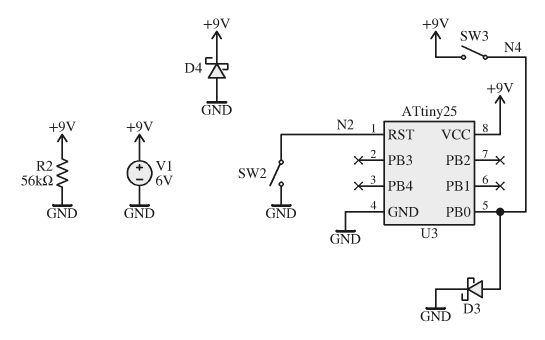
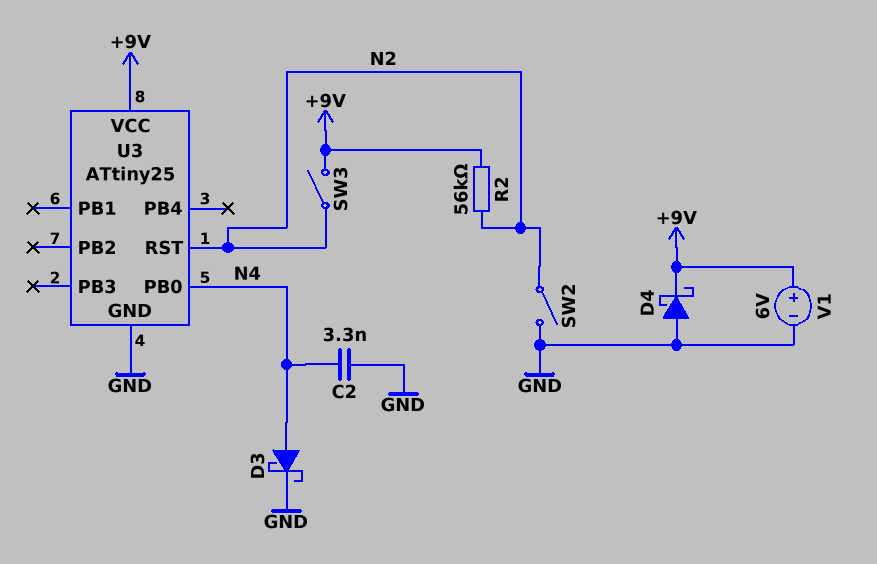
C2: none -> 3.3nF (GND, N4)
R2: 56k (+9V, GND) -> 56k (+9V, N2)
SW3: switch (+9V, N4) -> switch (+9V, N2)

